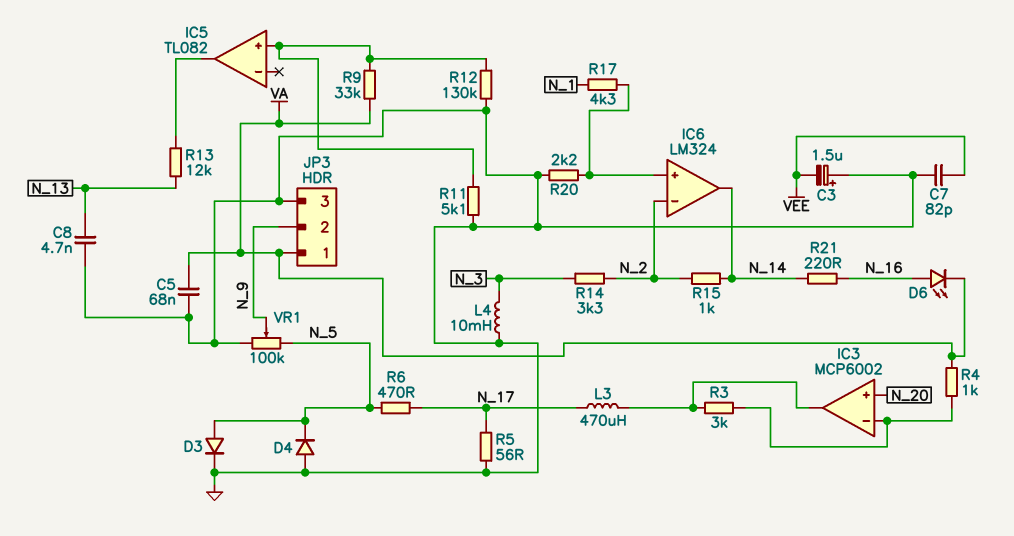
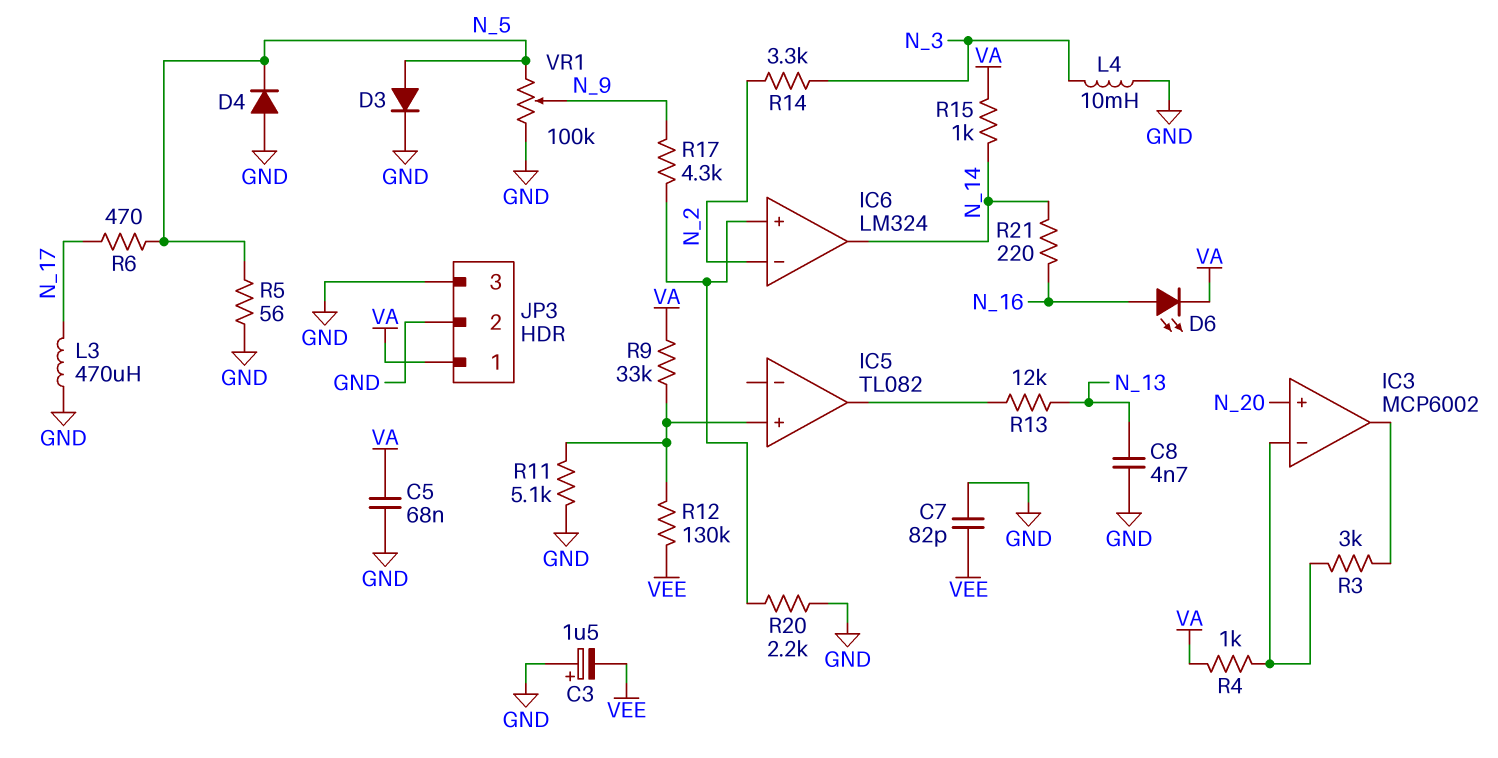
JP3 pin 2: N_9 -> GND
L3: 470uH (IC3/out, N_17) -> 470uH (GND, N_17)
R5: 56 (GND, N_17) -> 56 (GND, N_5)
R12: 130k (GND, IC5/in+) -> 130k (IC5/in+, VEE)
R15: 1k (N_2, N_14) -> 1k (N_14, VA)
R17: 4.3k (IC6/in+, N_1) -> 4.3k (IC6/in+, N_9)

